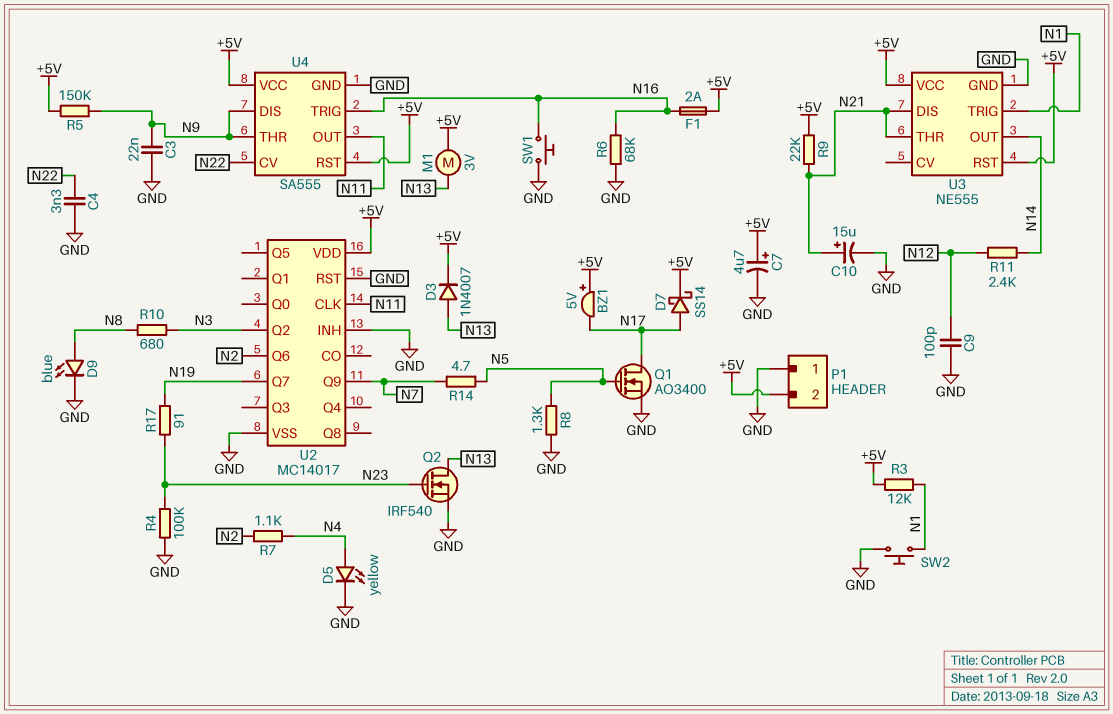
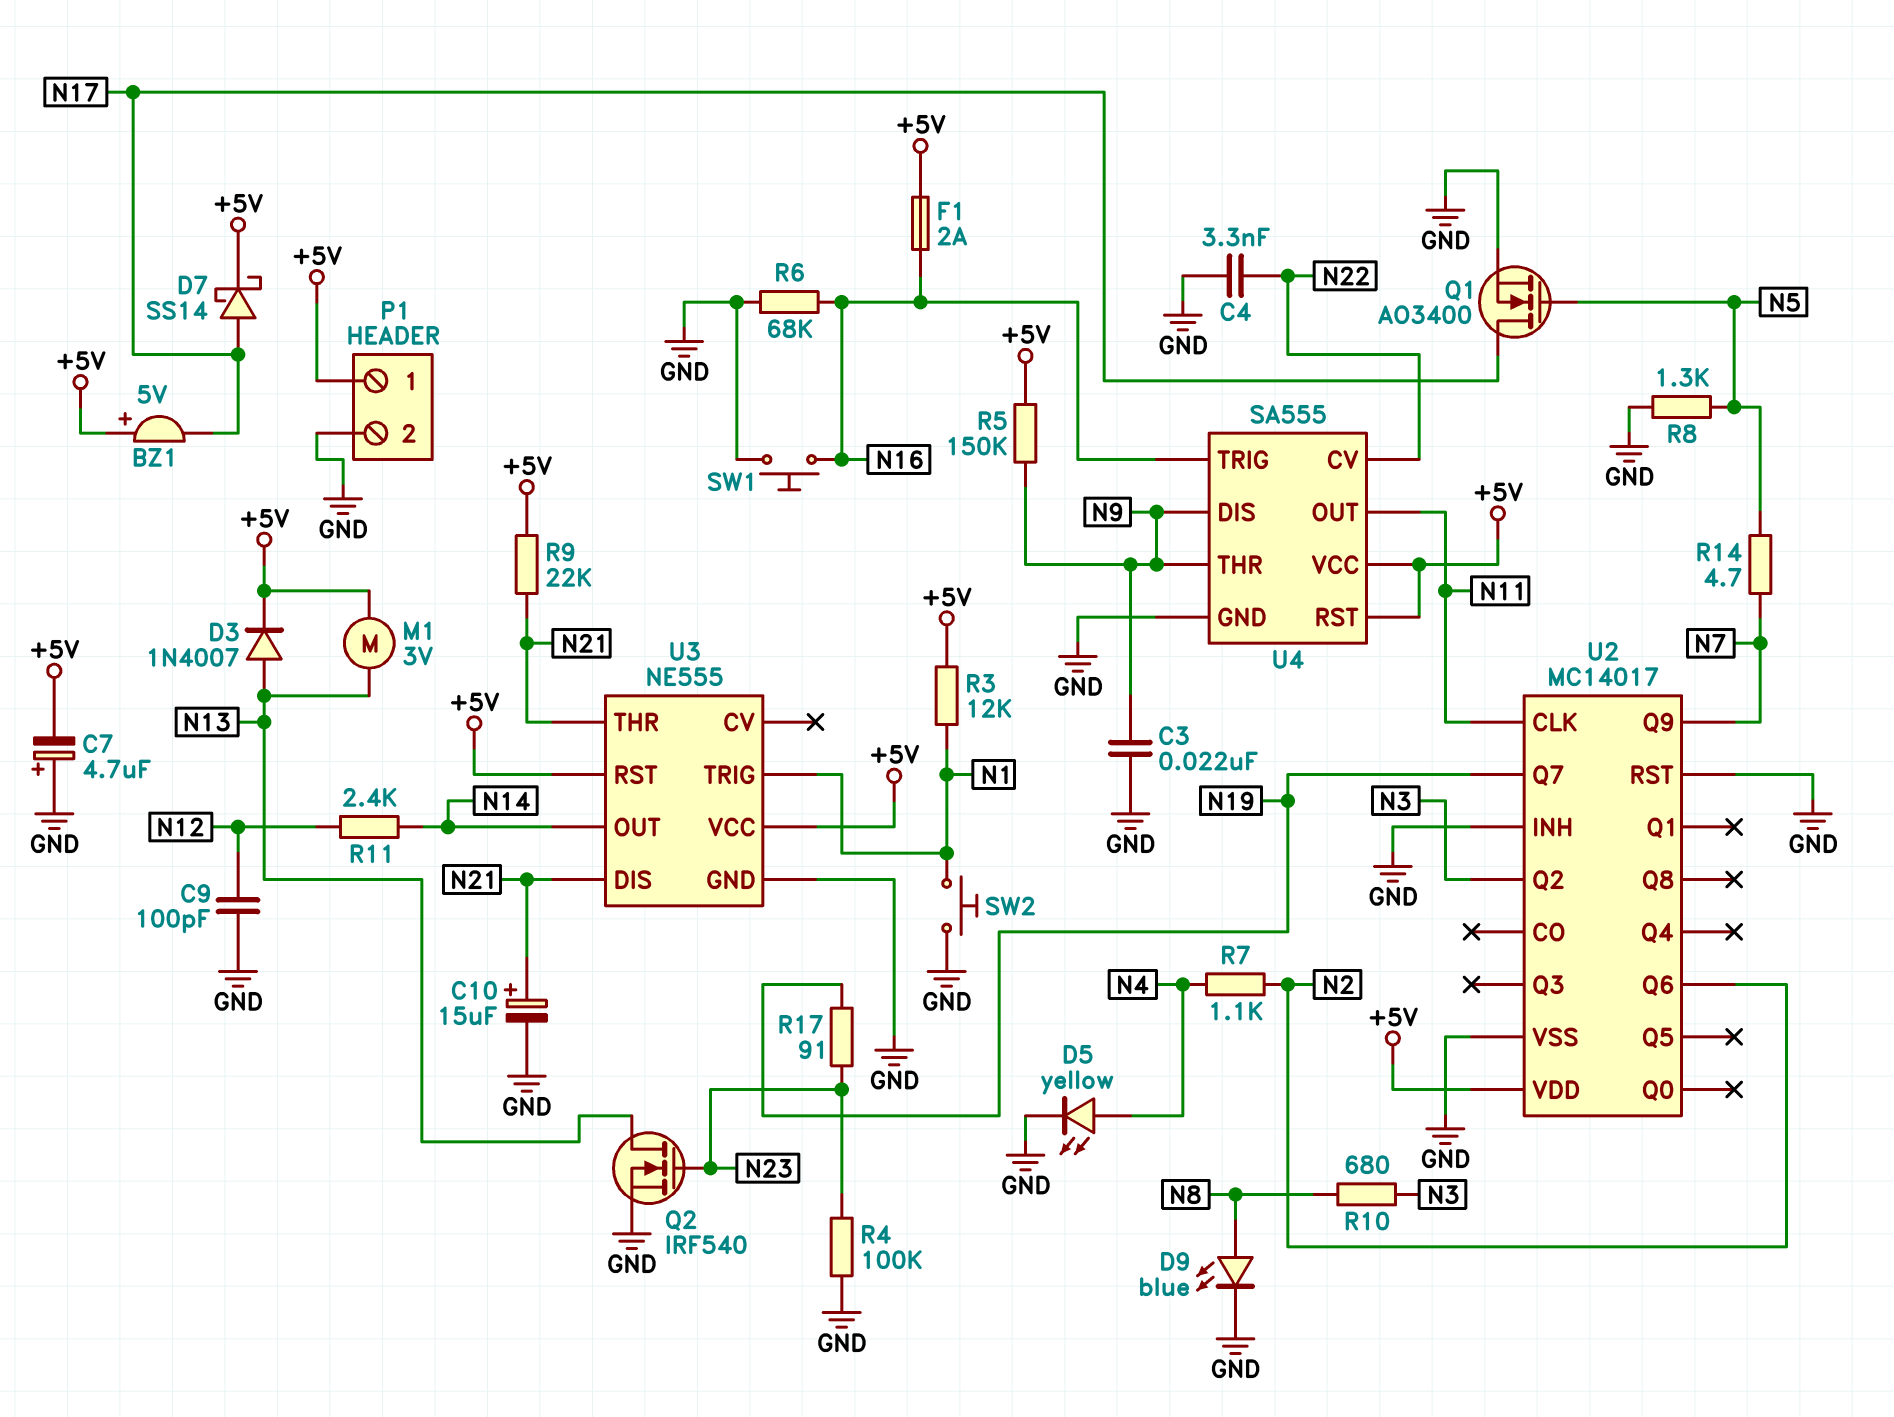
C7: 4.7uF (plus +5V, minus GND) -> 4.7uF (plus GND, minus +5V)
P1 pin 1: GND -> +5V
P1 pin 2: +5V -> GND

